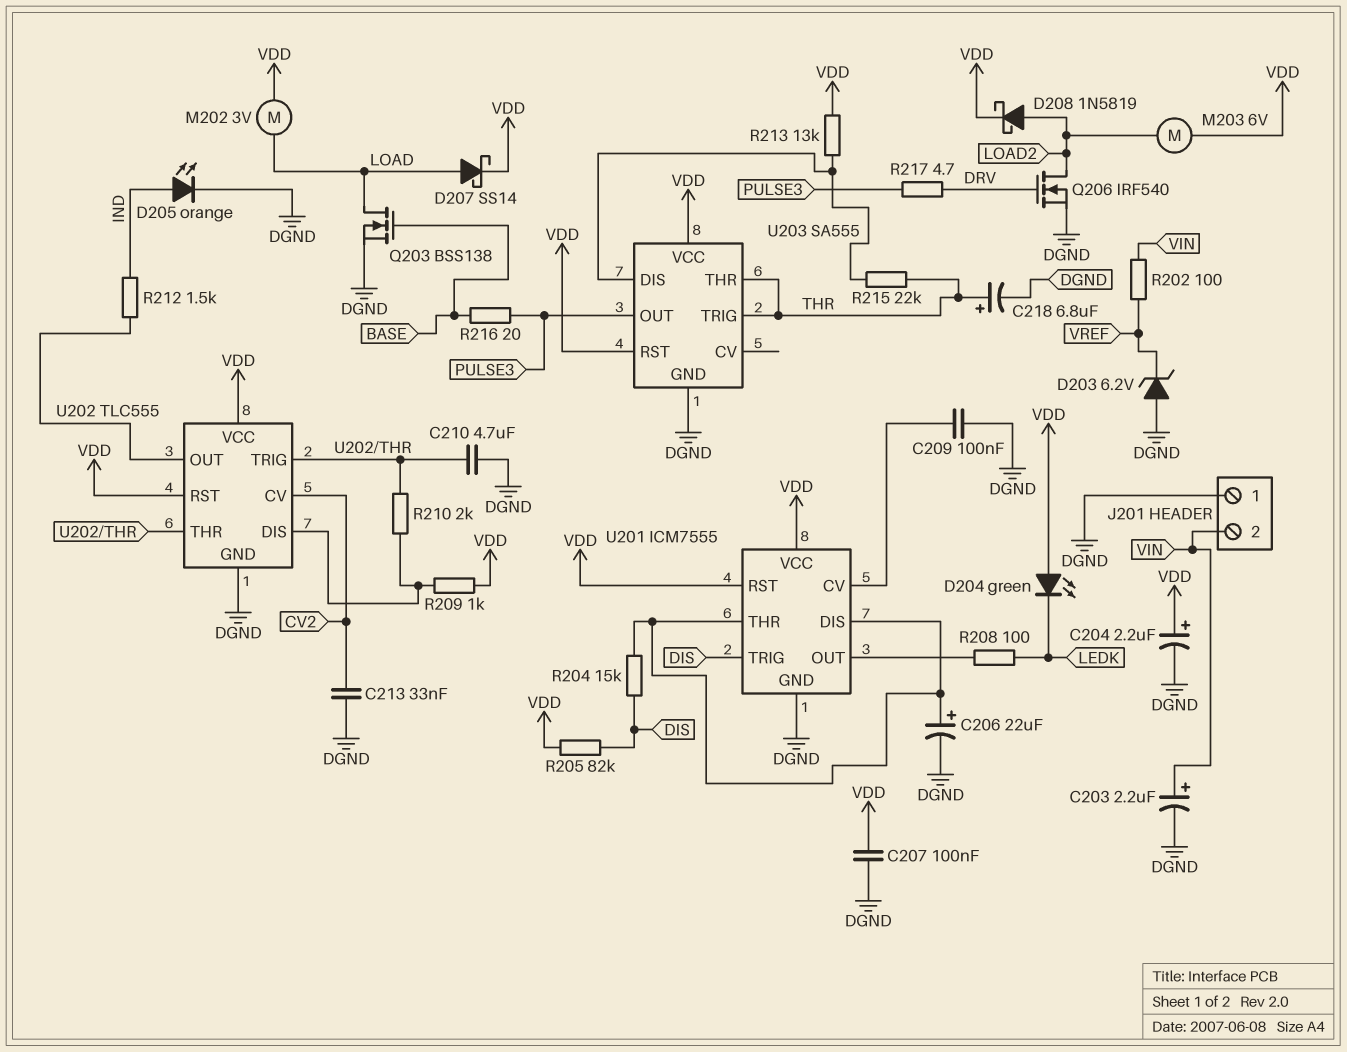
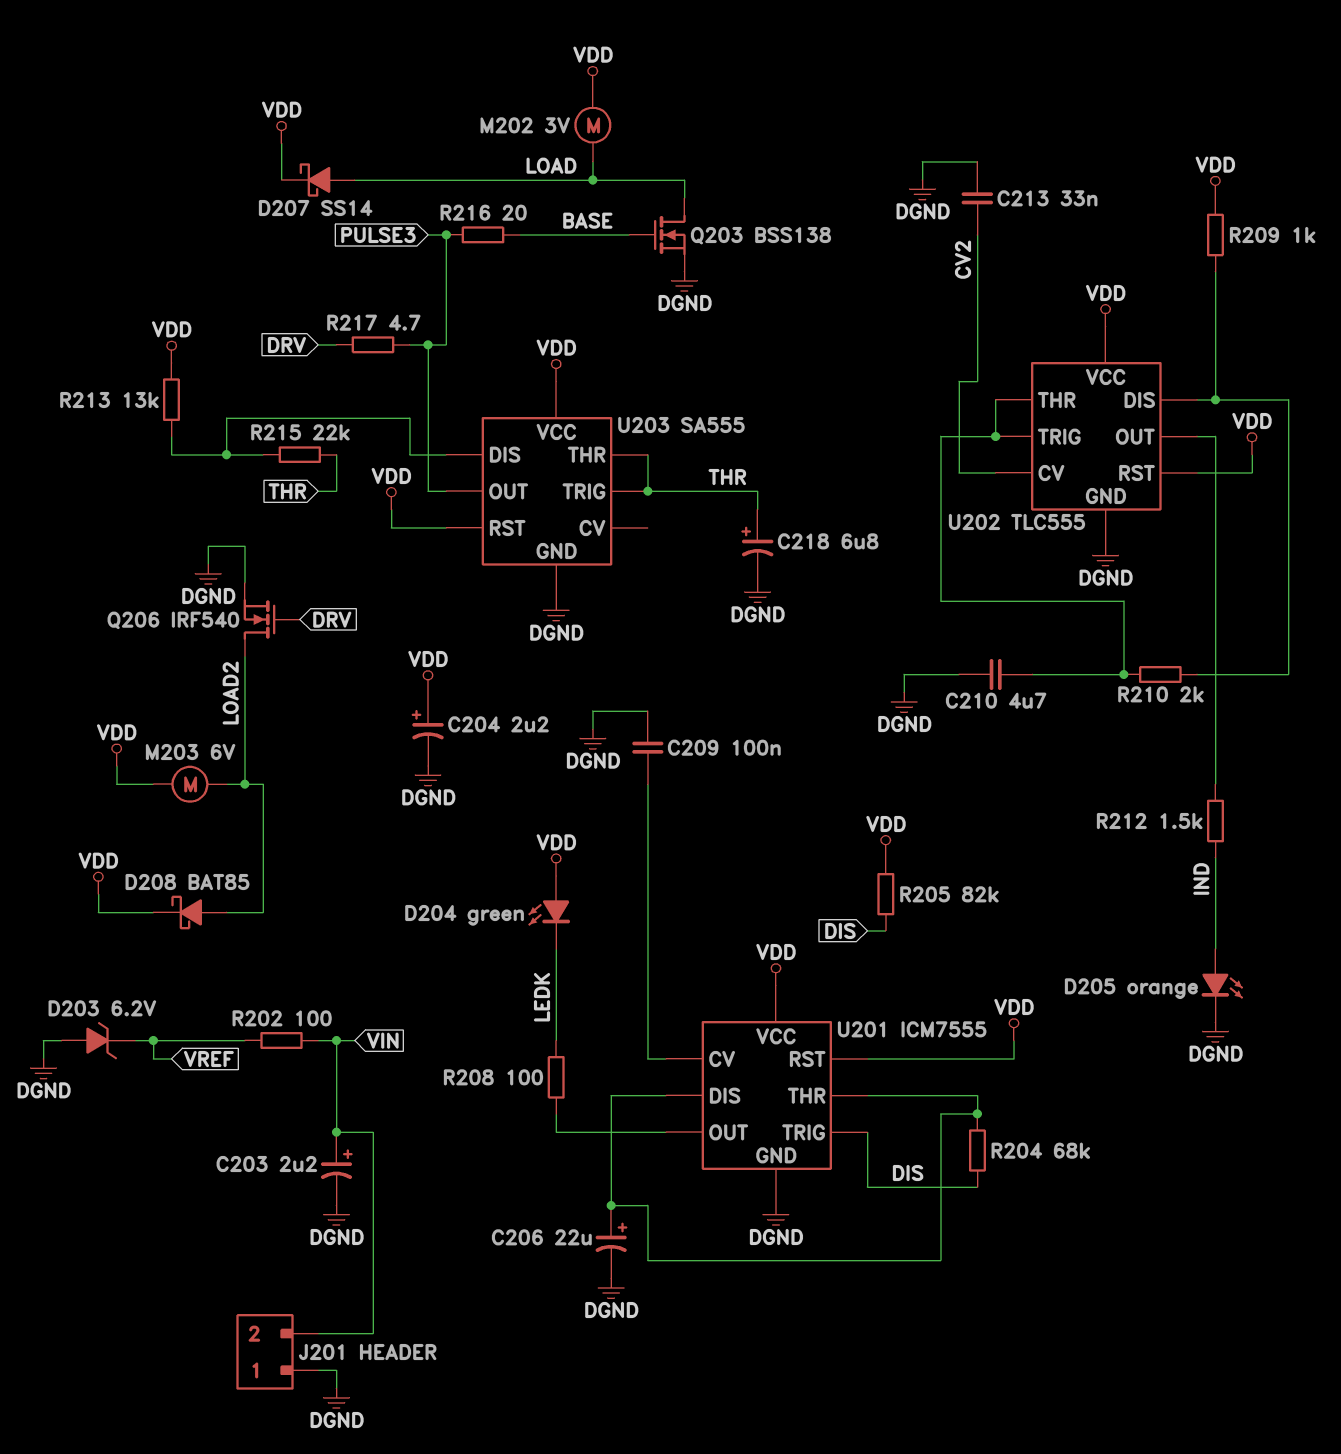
C207: 100nF (DGND, VDD) -> none
D208: schottky 1N5819 (A LOAD2, K VDD) -> schottky BAT85 (A LOAD2, K VDD)
R204: 15k (DIS, U201/DIS) -> 68k (DIS, U201/DIS)

